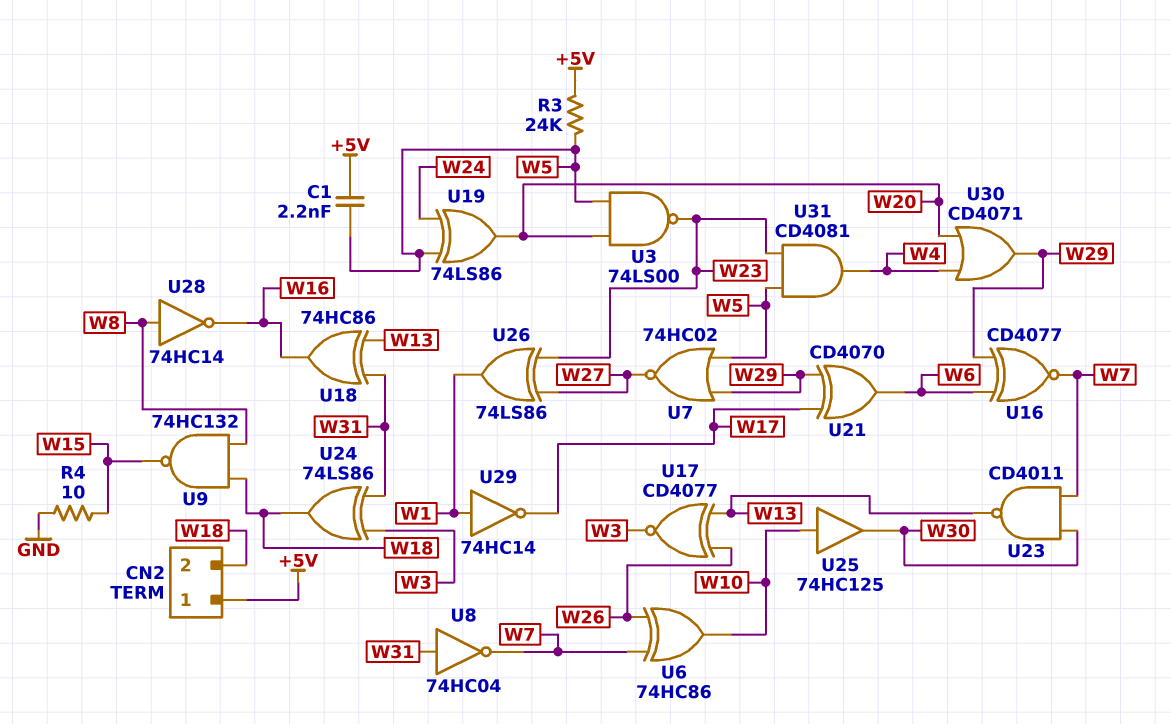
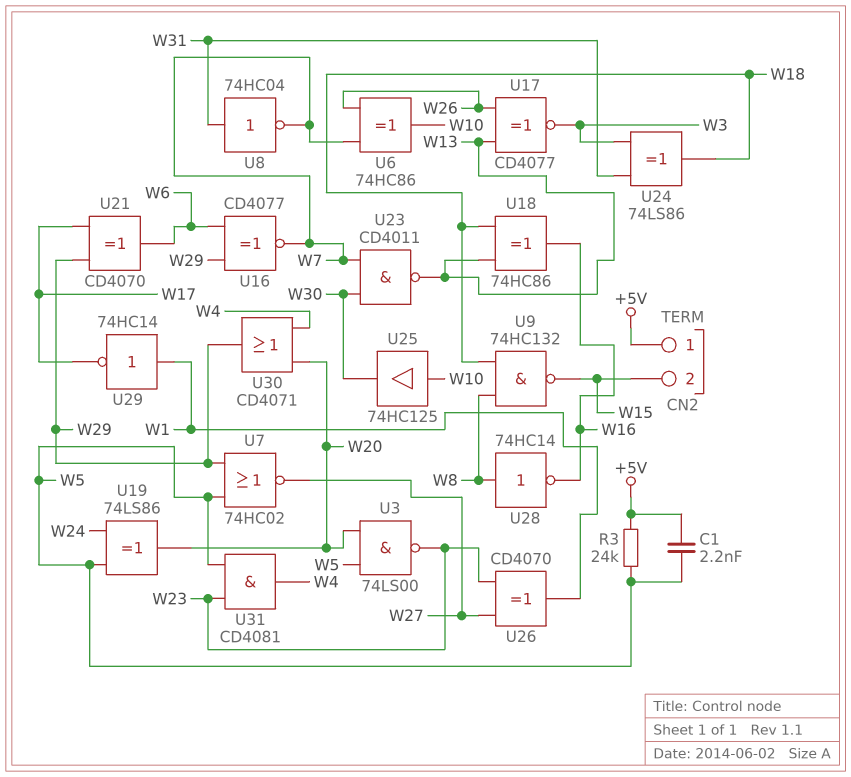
CN2 pin 2: W18 -> W15
R4: 10 (GND, W15) -> none
U18: XOR 74HC86 (in W13, in W31, out W16) -> XOR 74HC86 (in W13, in W18, out W16)
U26: XOR 74LS86 (in W23, in W27, out W1) -> XOR CD4070 (in W23, in W27, out W1)

